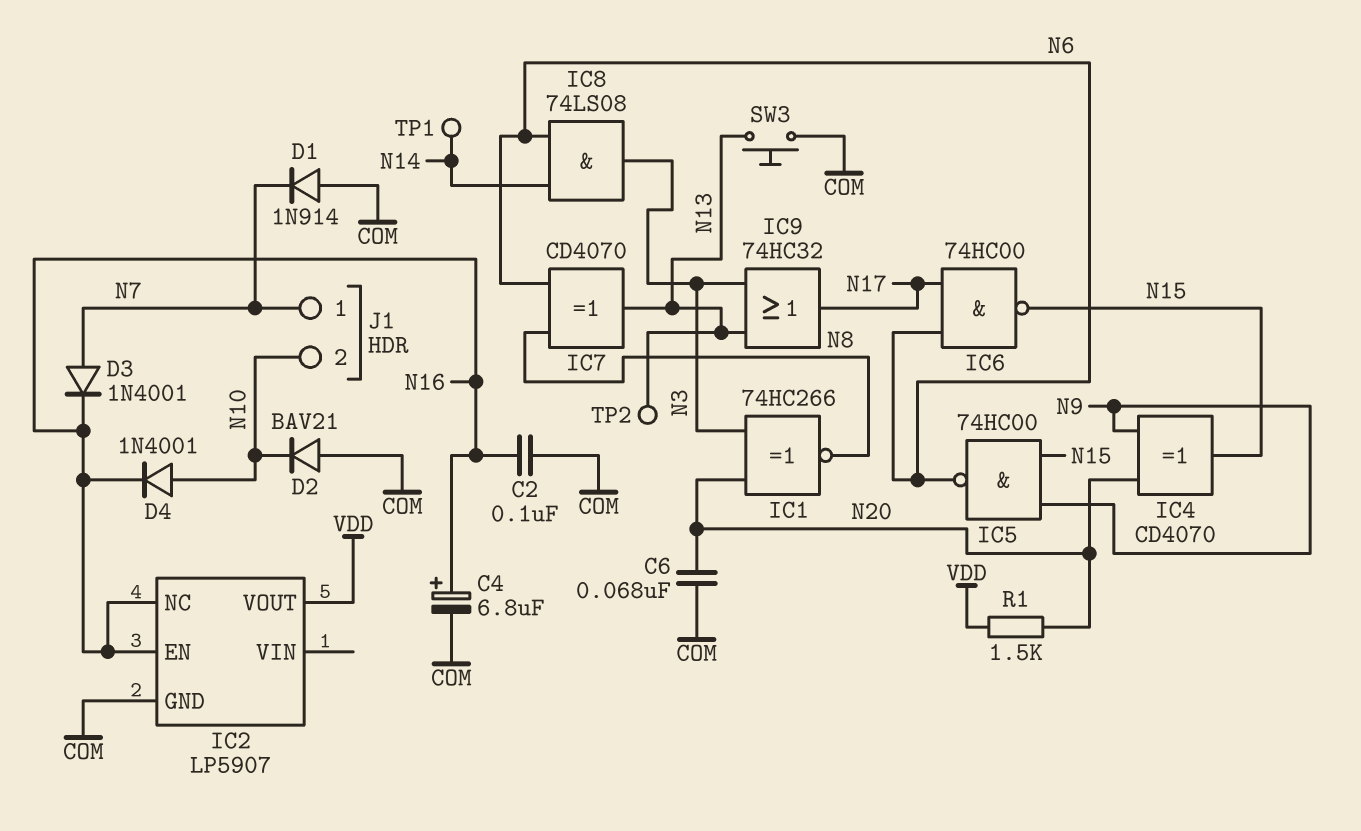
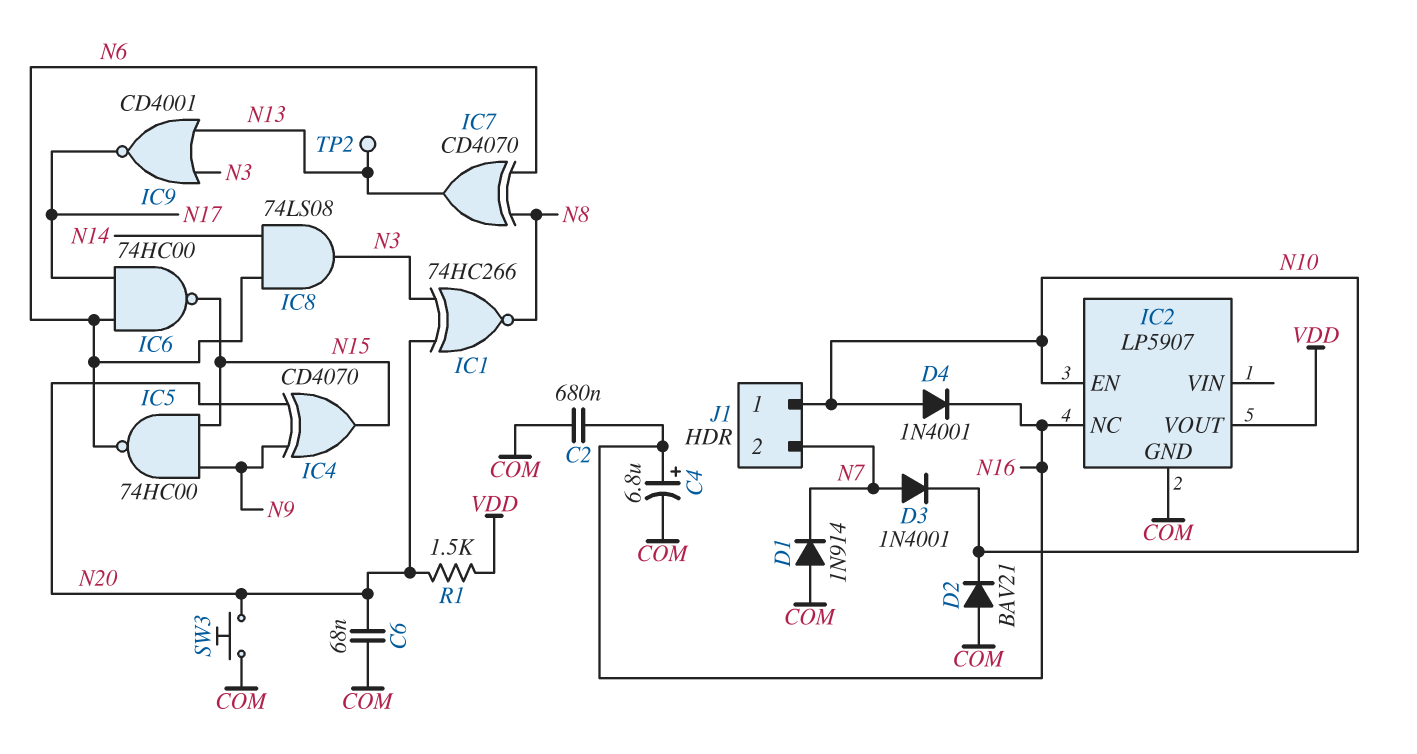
C2: 100nF (COM, N16) -> 680nF (COM, N16)
D3: diode 1N4001 (A N7, K N16) -> diode 1N4001 (A N7, K N10)
IC2 pin EN: N16 -> N10
IC9: OR 74HC32 (in N3, in N13, out N17) -> NOR CD4001 (in N3, in N13, out N17)
J1 pin 1: N7 -> N10
J1 pin 2: N10 -> N7
SW3: button (COM, N13) -> button (COM, N20)
TP1: test point (N14) -> none

